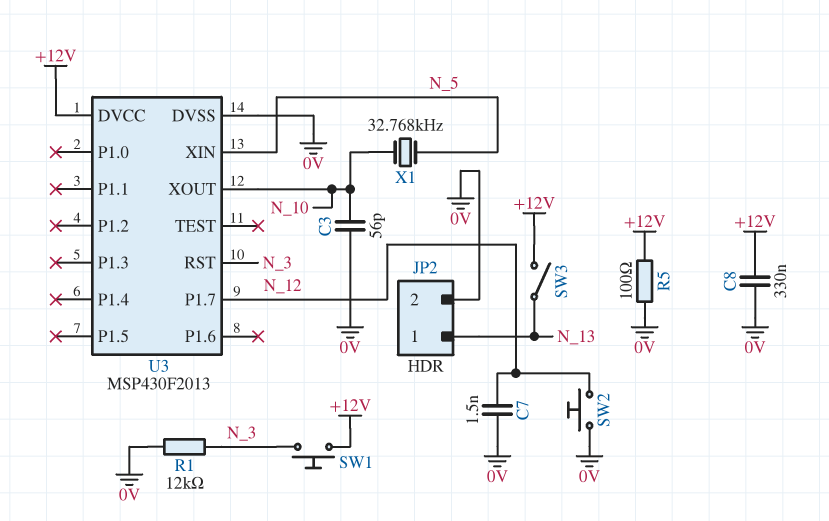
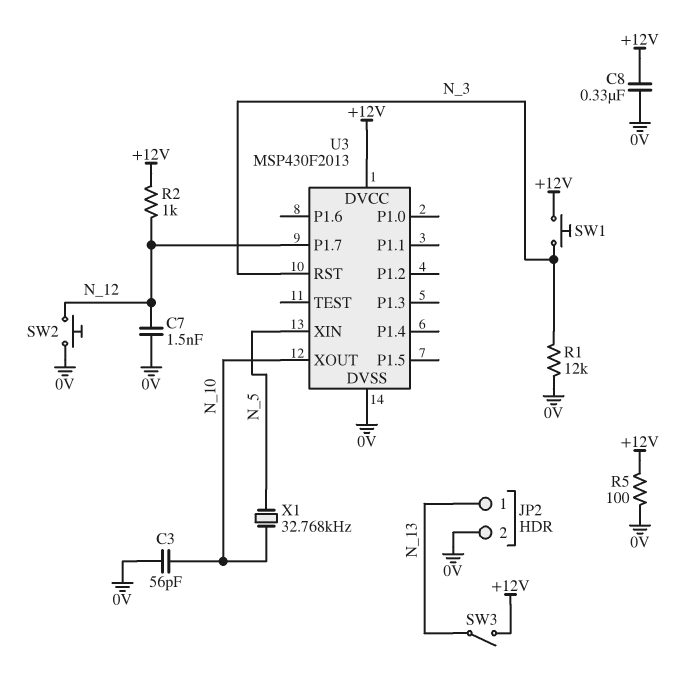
R2: none -> 1k (+12V, N_12)

